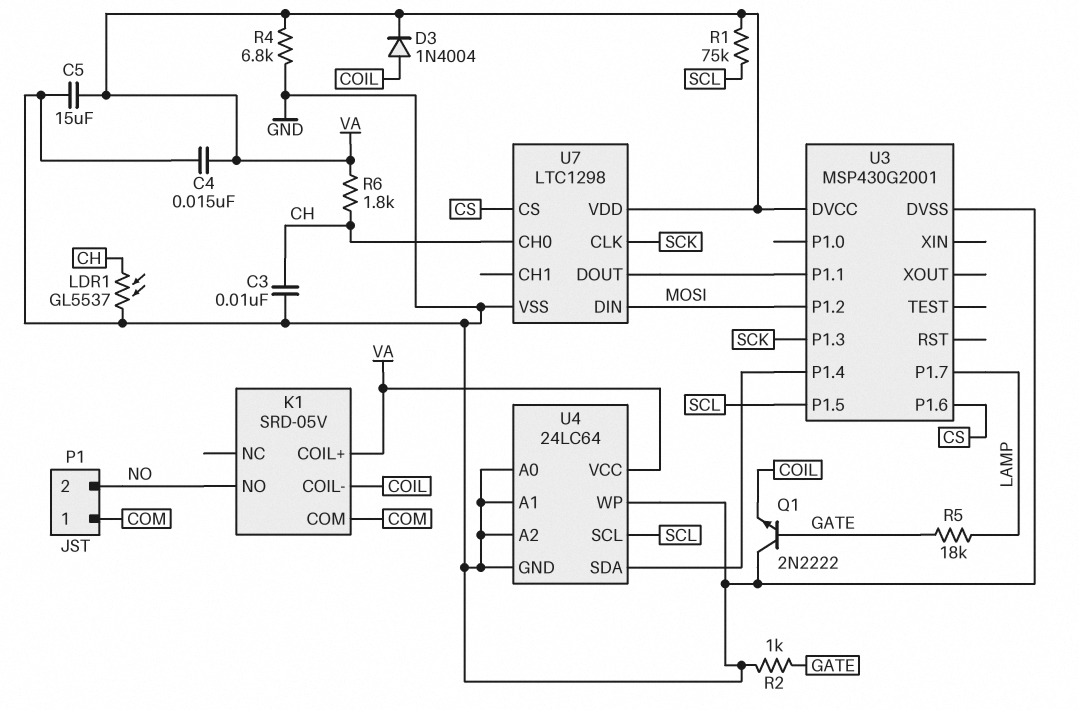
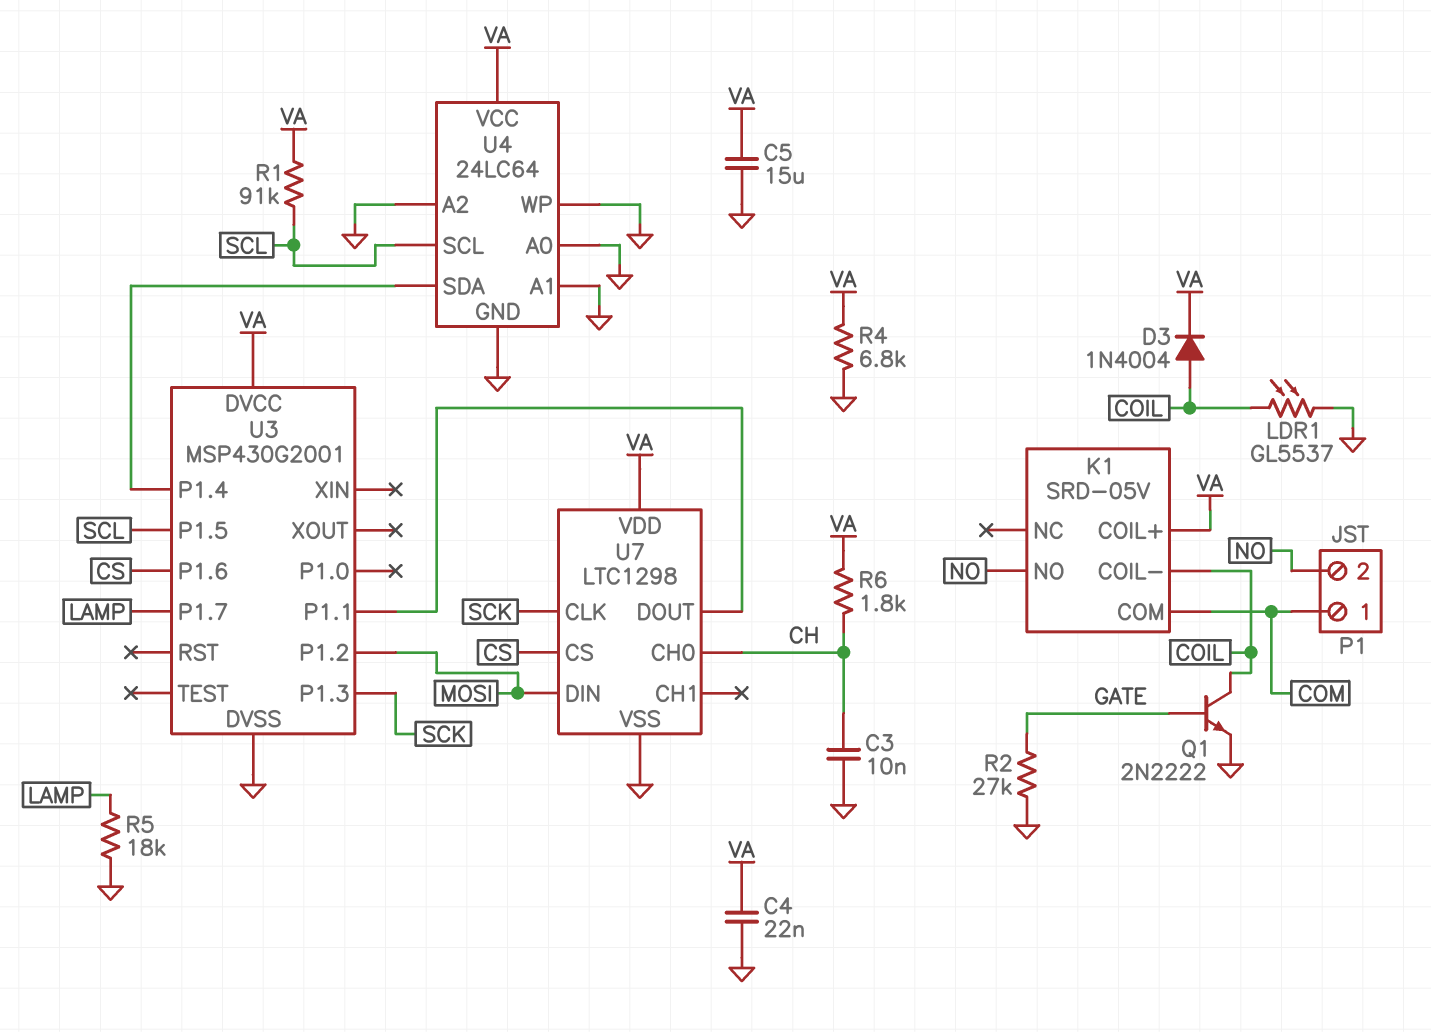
C4: 15nF (GND, VA) -> 22nF (GND, VA)
LDR1: GL5537 (CH, GND) -> GL5537 (COIL, GND)
Q1: NPN 2N2222 (B GATE, C GND, E COIL) -> NPN 2N2222 (B GATE, C COIL, E GND)
R1: 75k (SCL, VA) -> 91k (SCL, VA)
R2: 1k (GATE, GND) -> 27k (GATE, GND)
R5: 18k (GATE, LAMP) -> 18k (GND, LAMP)

